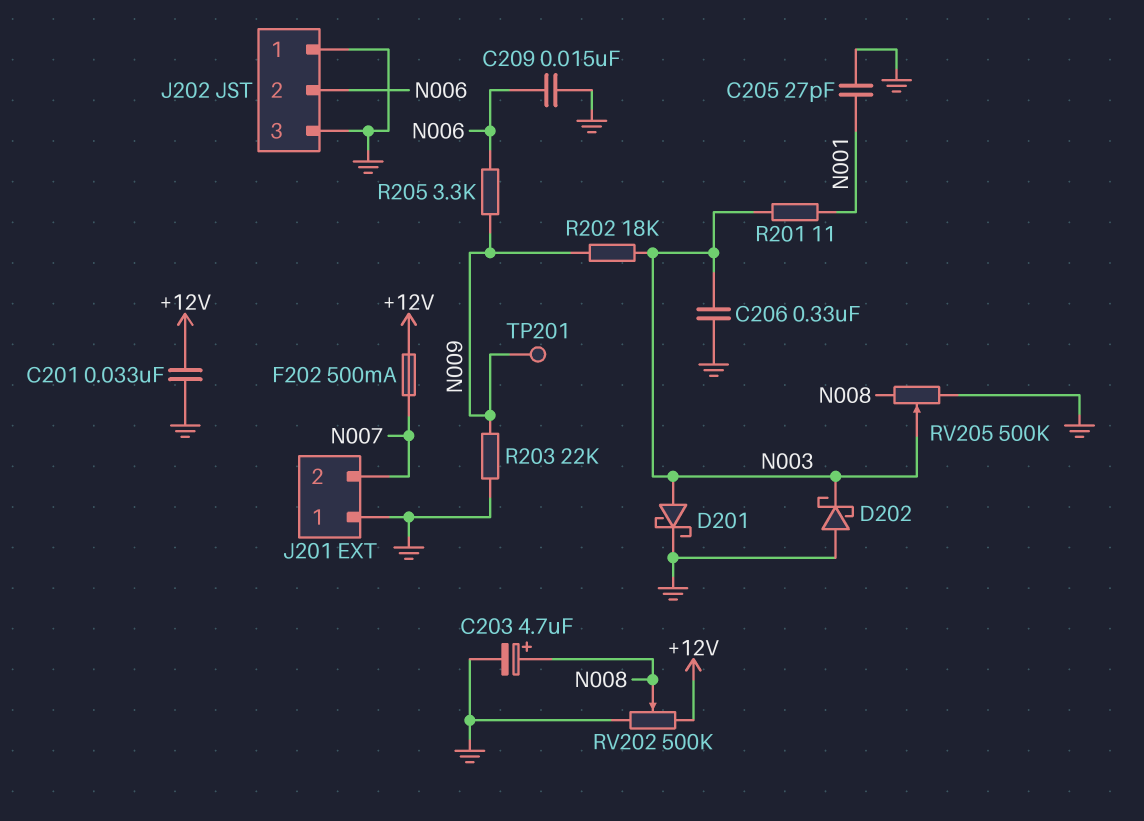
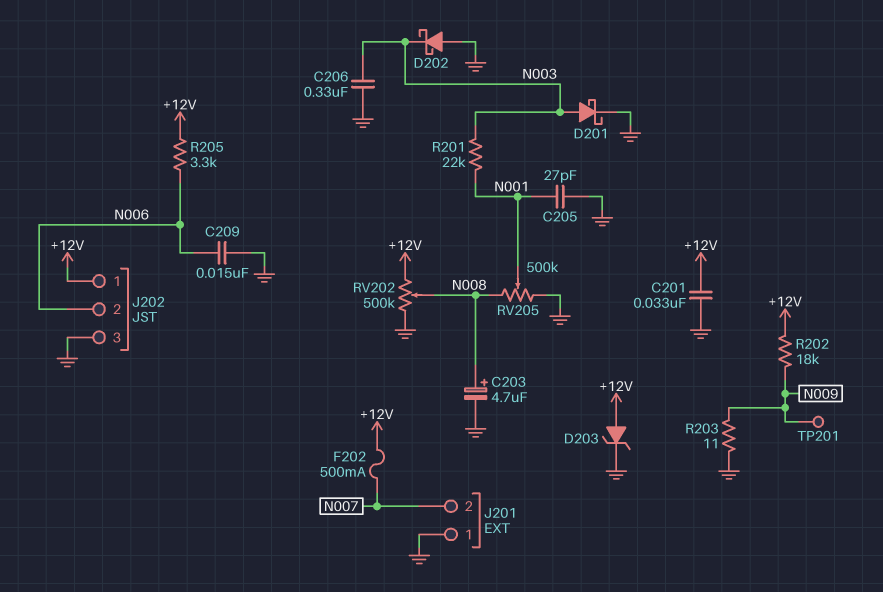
D203: none -> zener (A +12V, K GND)
J202 pin 1: GND -> +12V
R201: 11 (N001, N003) -> 22k (N001, N003)
R202: 18k (N003, N009) -> 18k (+12V, N009)
R203: 22k (GND, N009) -> 11 (GND, N009)
R205: 3.3k (N006, N009) -> 3.3k (+12V, N006)
RV205: 500k (GND, N008, wiper N003) -> 500k (GND, N008, wiper N001)

